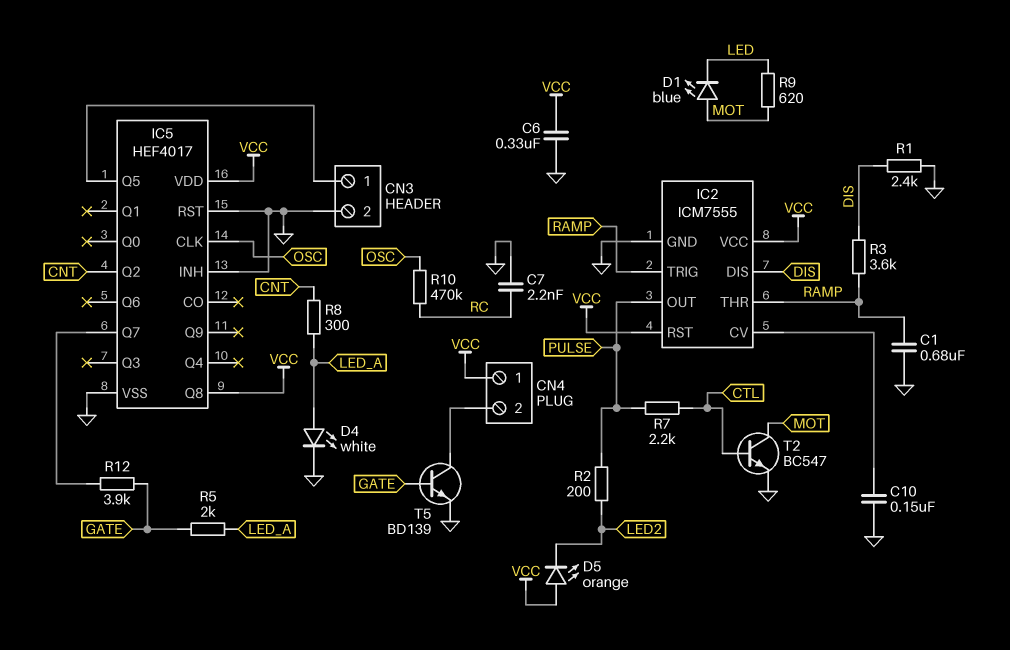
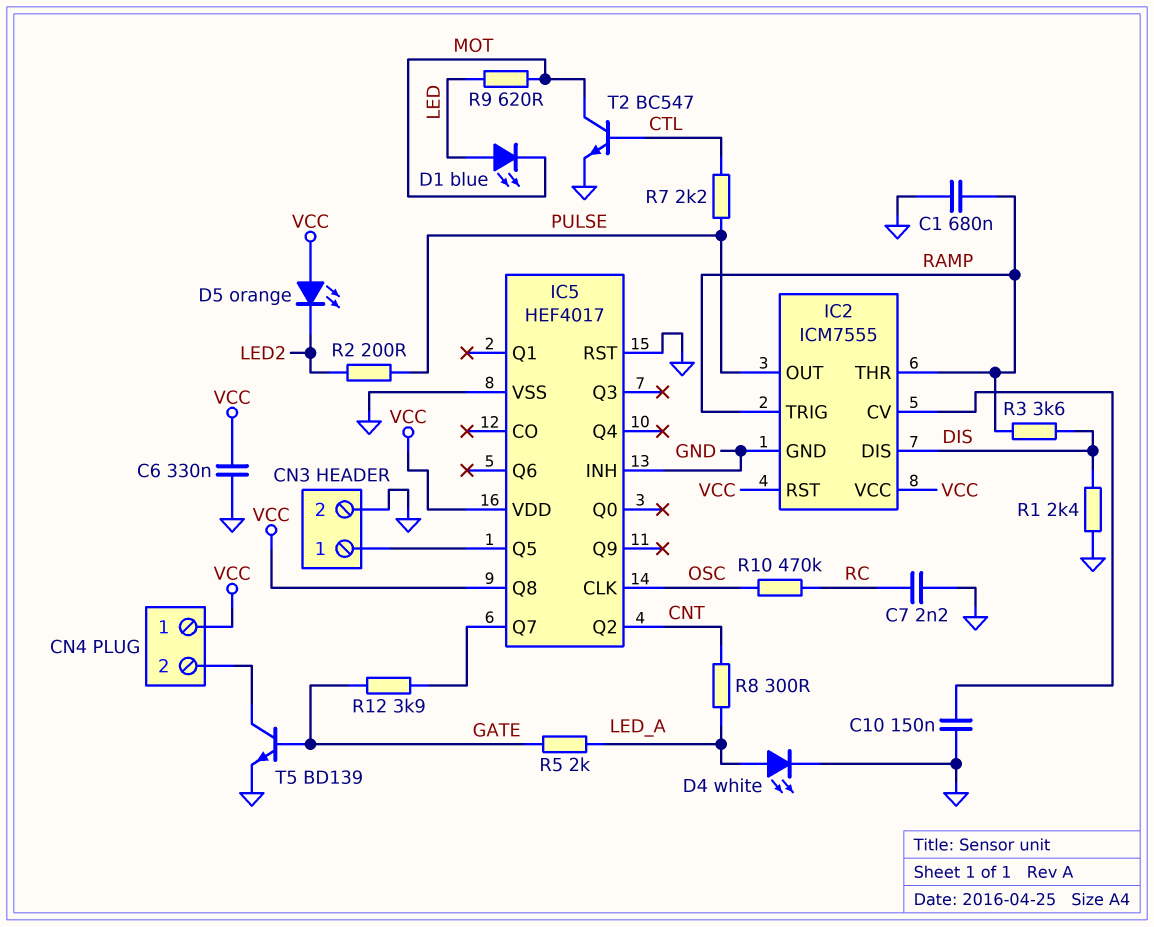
D1: LED blue (A MOT, K LED) -> LED blue (A LED, K MOT)

